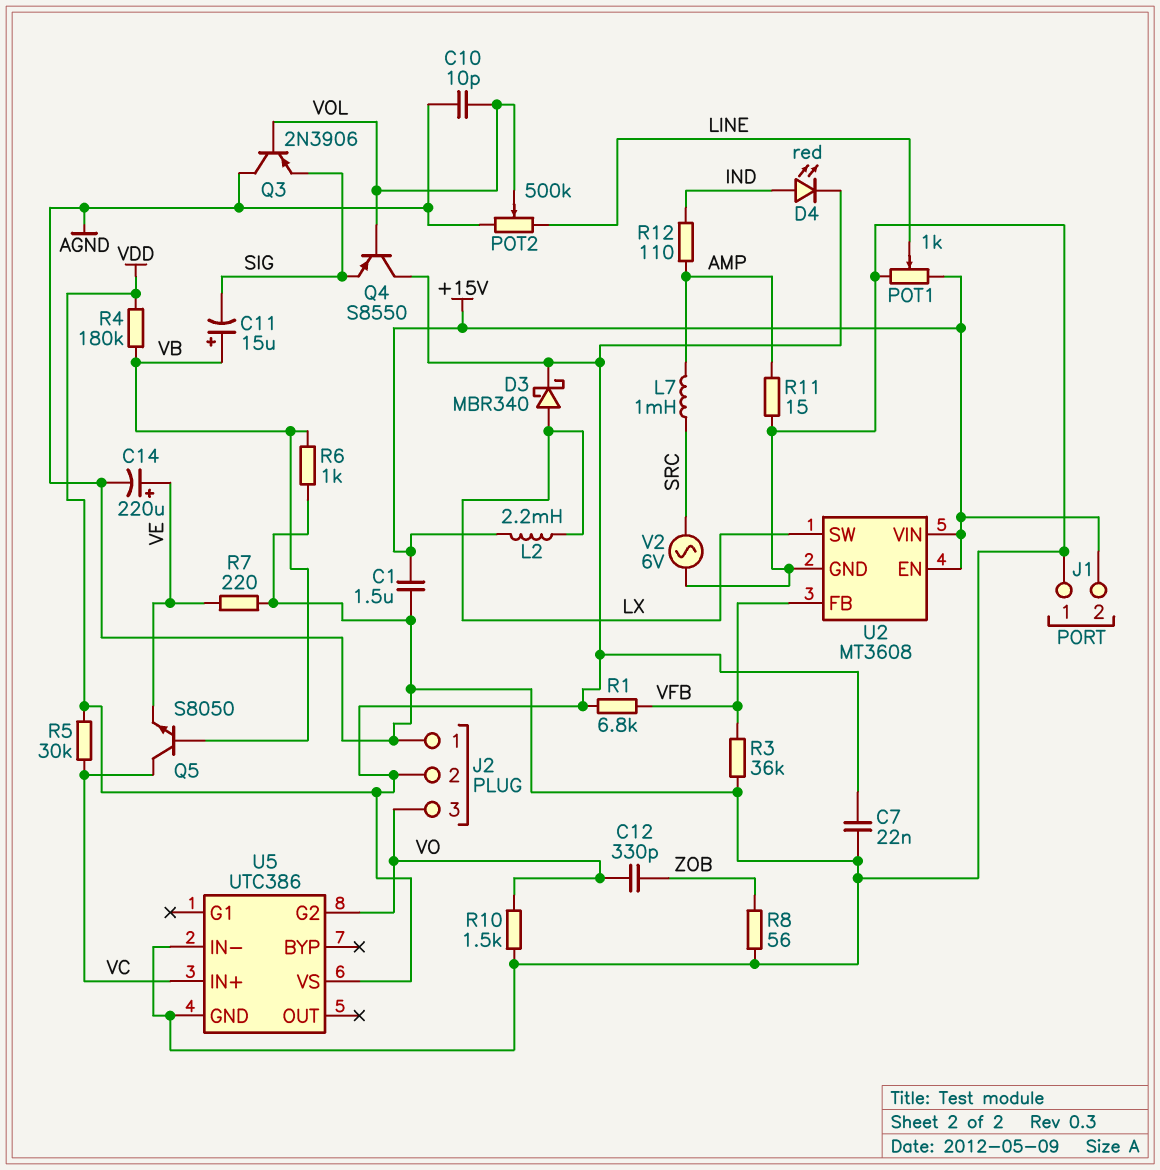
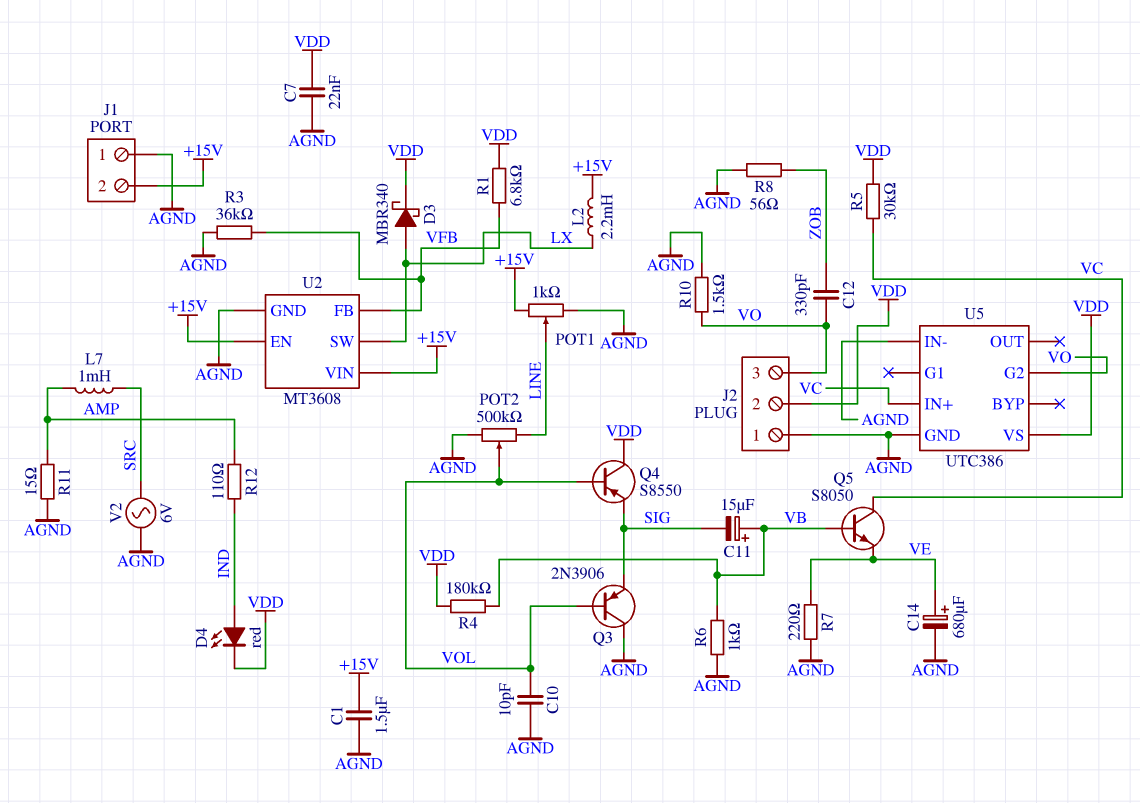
C14: 220uF (plus VE, minus AGND) -> 680uF (plus VE, minus AGND)

